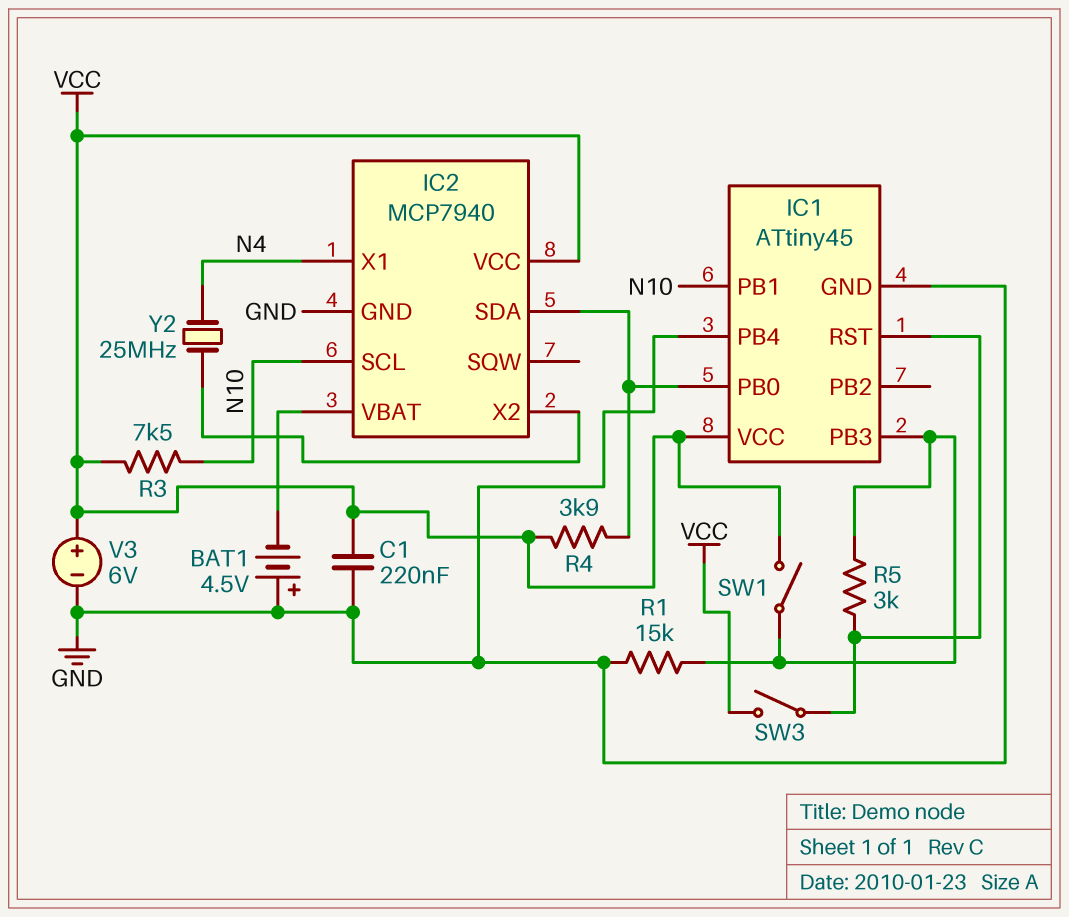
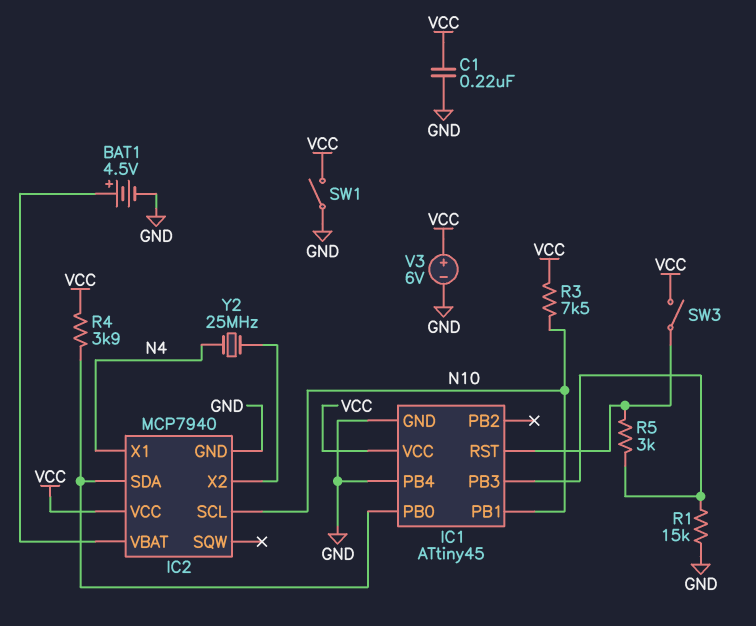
BAT1: 4.5V (plus GND, minus IC2/VBAT) -> 4.5V (plus IC2/VBAT, minus GND)
SW1: switch (IC1/PB3, VCC) -> switch (GND, VCC)

